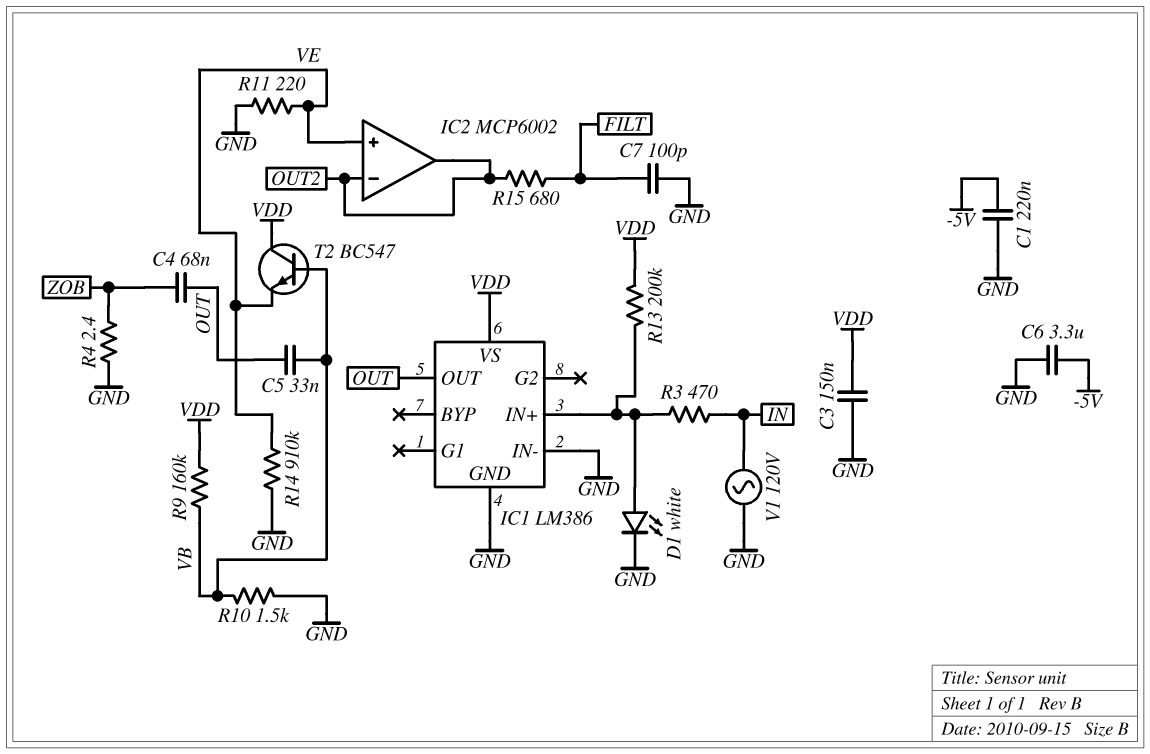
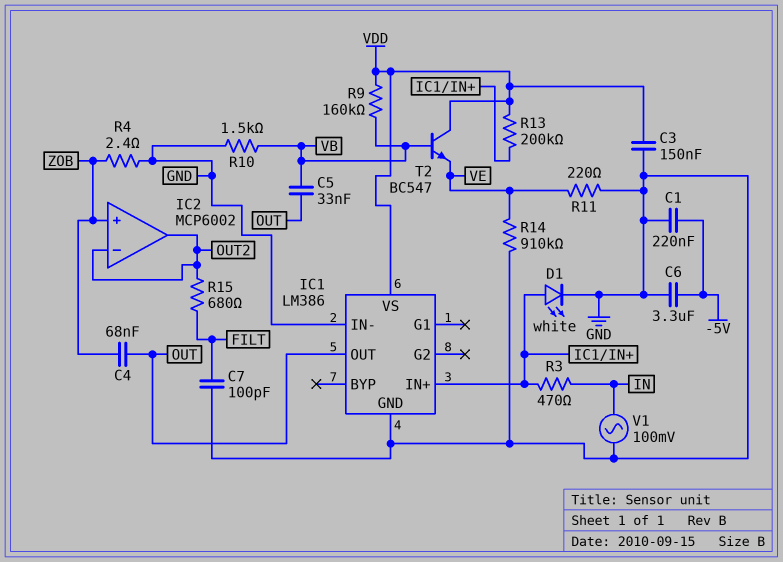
IC2 pin in+: VE -> ZOB
V1: AC 120V (GND, IN) -> AC 100mV (GND, IN)

